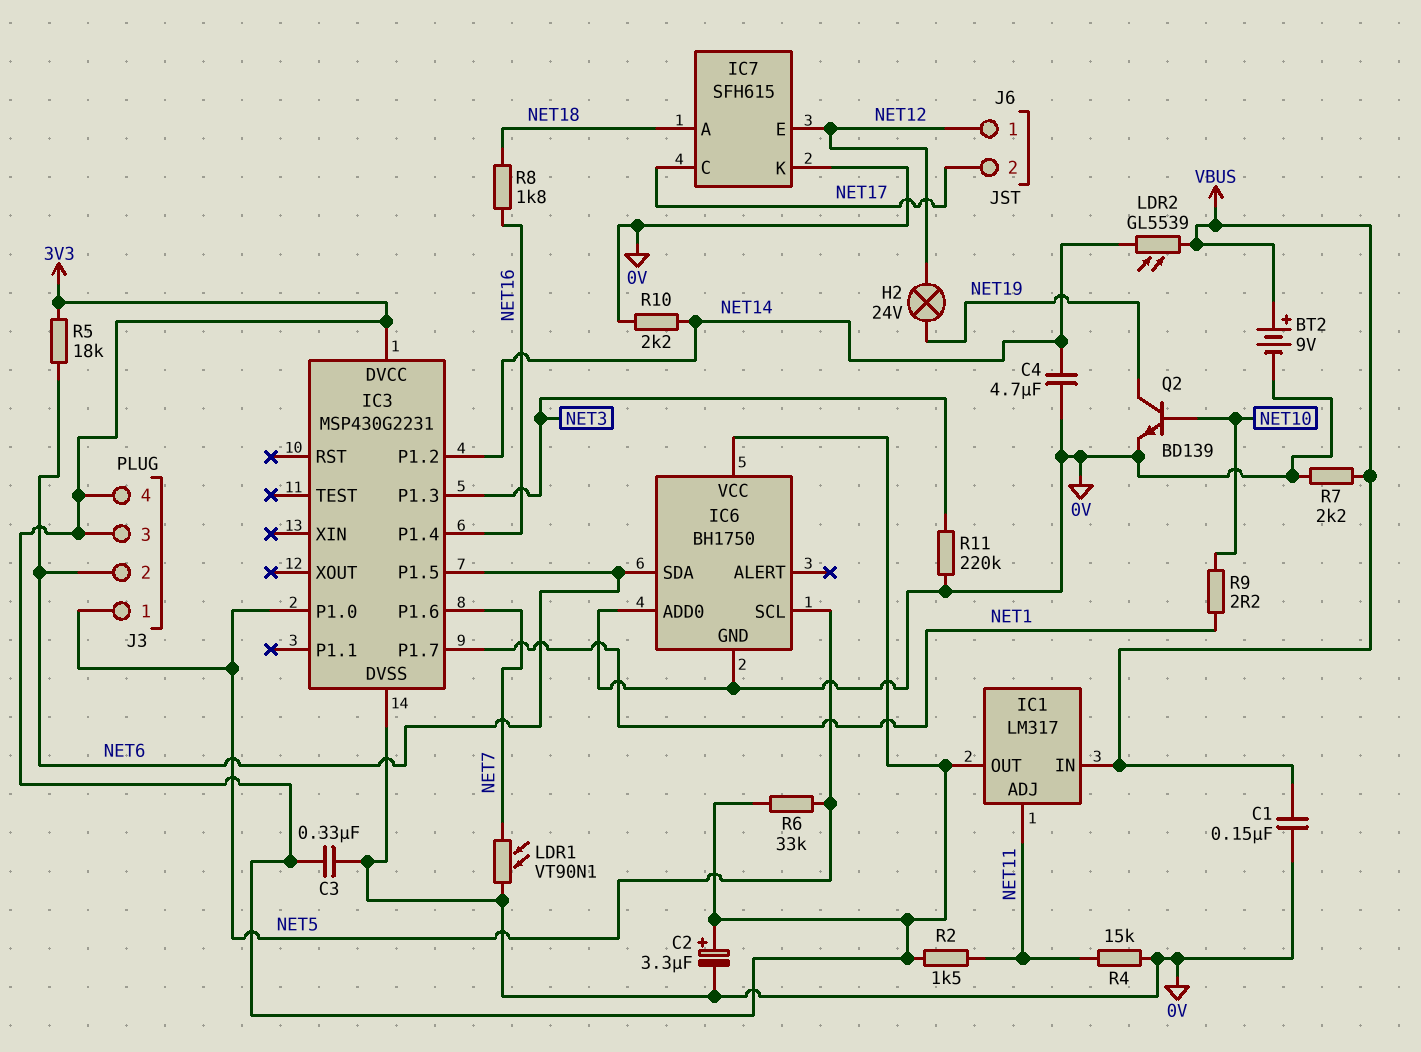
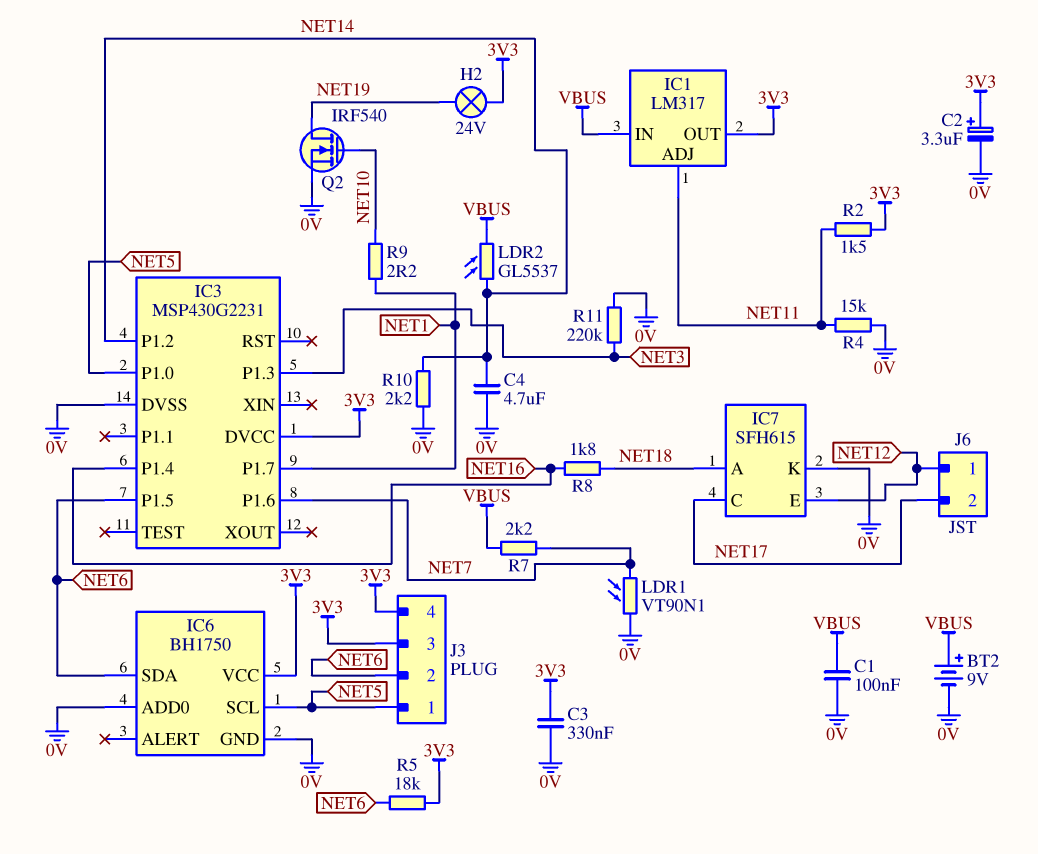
C1: 150nF (0V, VBUS) -> 100nF (0V, VBUS)
H2: lamp 24V (NET12, NET19) -> lamp 24V (3V3, NET19)
LDR2: GL5539 (NET14, VBUS) -> GL5537 (NET14, VBUS)
Q2: NPN BD139 (B NET10, C NET19, E 0V) -> NMOS IRF540 (G NET10, D NET19, S 0V)
R6: 33k (3V3, NET5) -> none
R7: 2.2k (0V, VBUS) -> 2.2k (NET7, VBUS)

